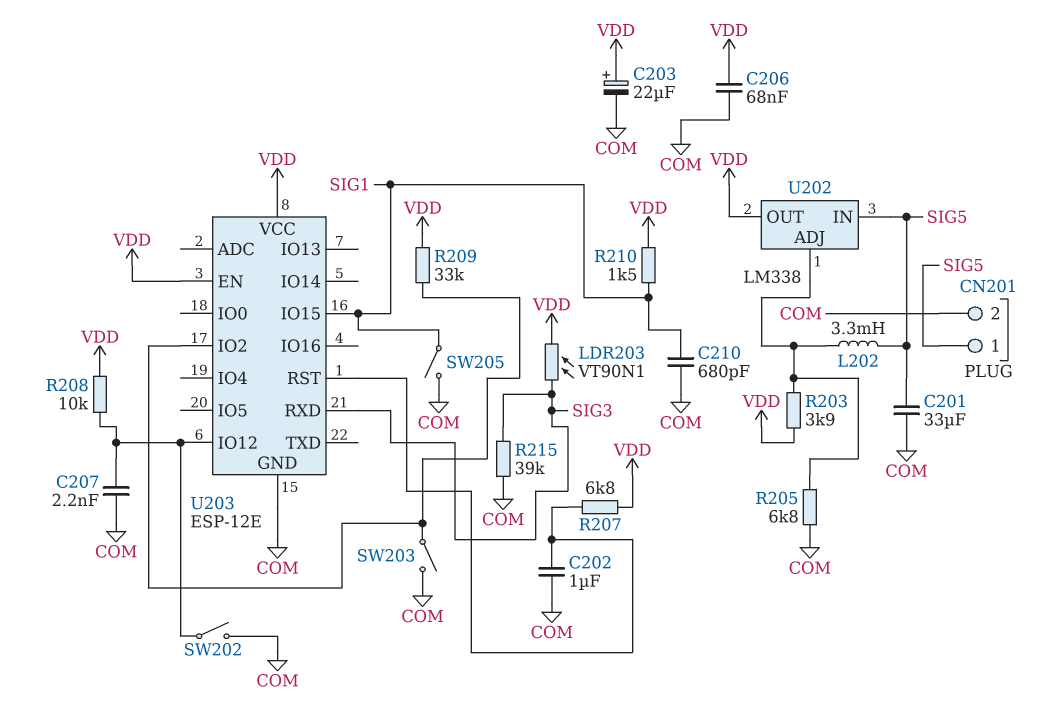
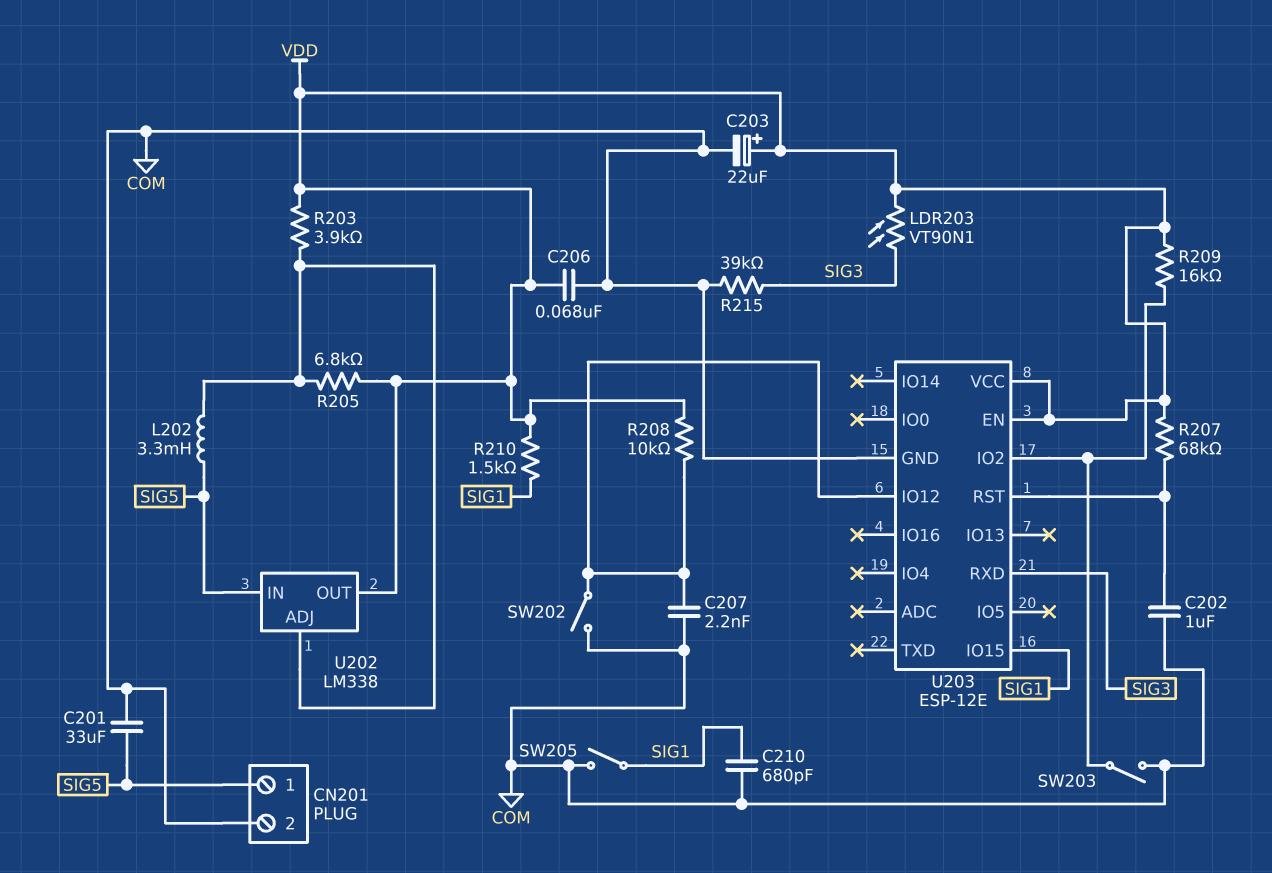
R205: 6.8k (COM, U202/ADJ) -> 6.8k (U202/ADJ, VDD)
R207: 6.8k (U203/RST, VDD) -> 68k (U203/RST, VDD)
R209: 33k (U203/IO2, VDD) -> 16k (U203/IO2, VDD)

